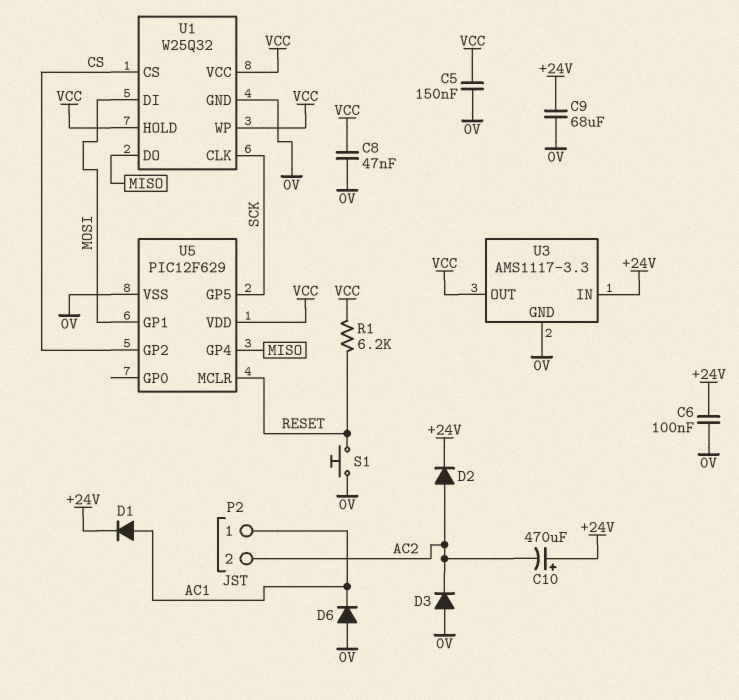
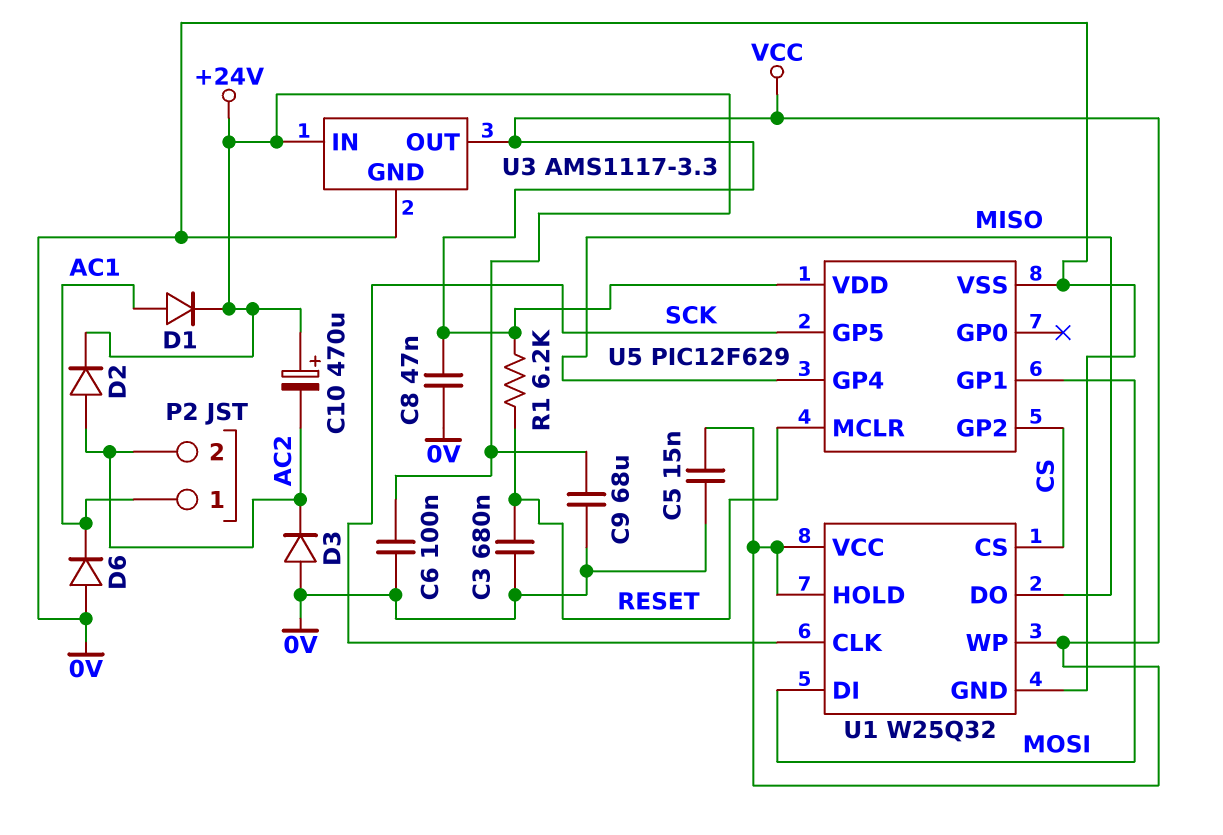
C3: none -> 680nF (0V, RESET)
C5: 150nF (0V, VCC) -> 15nF (0V, VCC)
S1: button (0V, RESET) -> none

